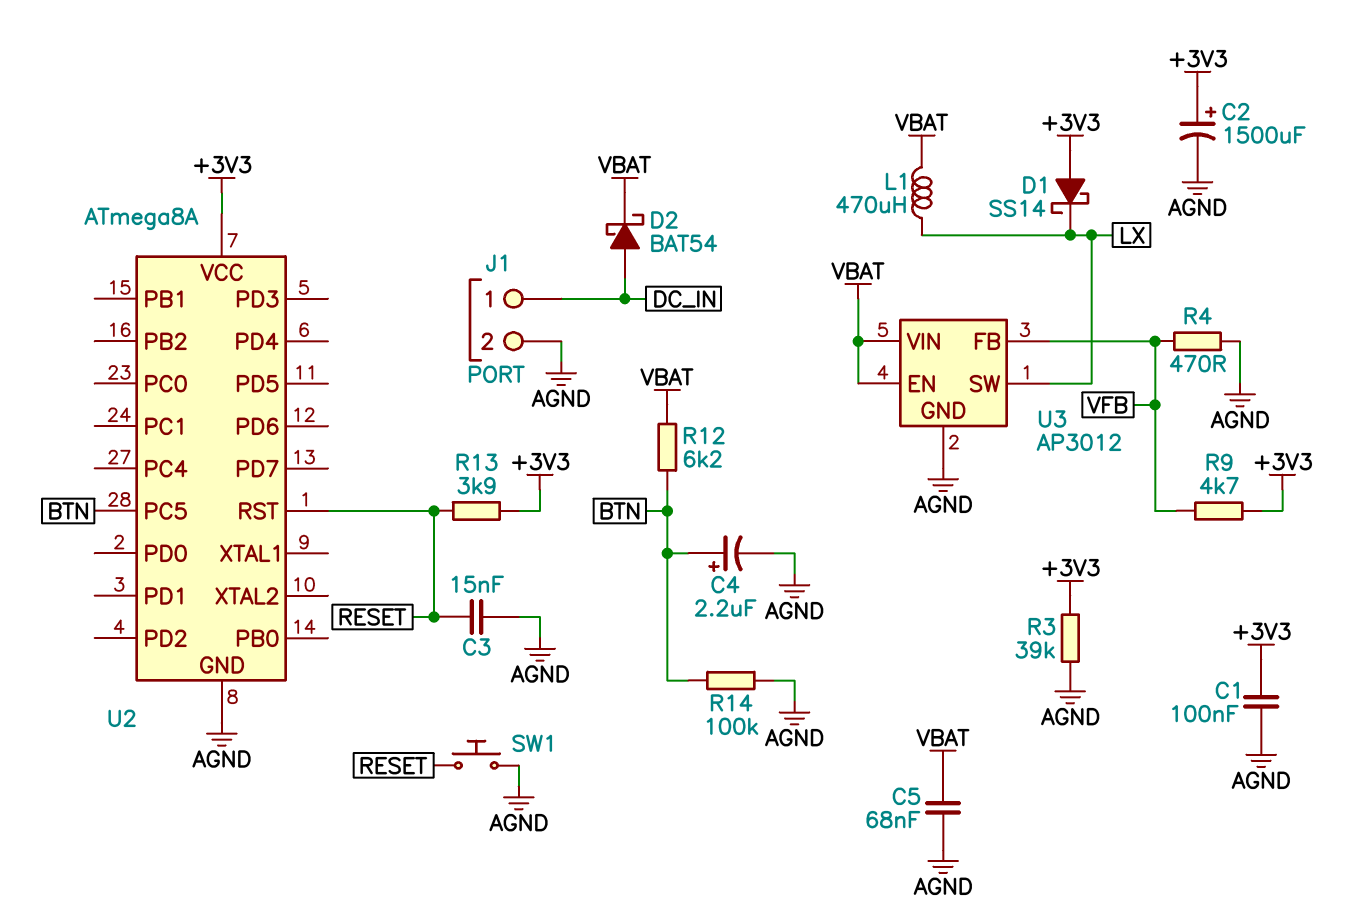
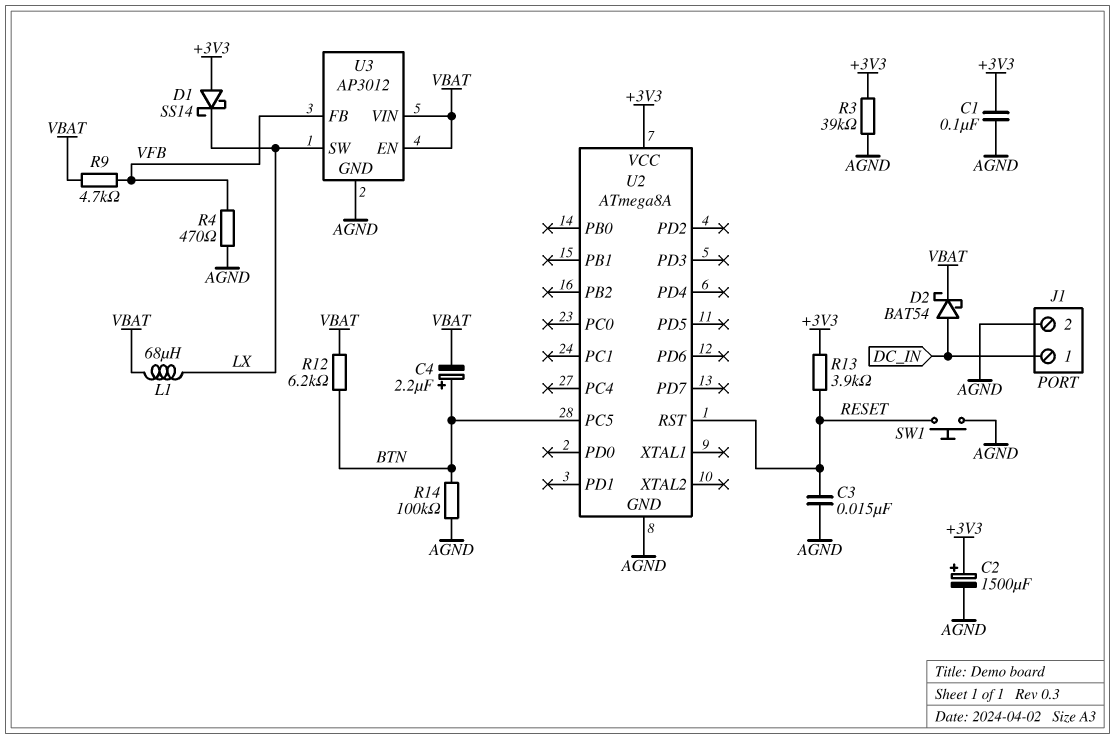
C4: 2.2uF (plus BTN, minus AGND) -> 2.2uF (plus BTN, minus VBAT)
C5: 68nF (AGND, VBAT) -> none
L1: 470uH (LX, VBAT) -> 68uH (LX, VBAT)
R9: 4.7k (+3V3, VFB) -> 4.7k (VBAT, VFB)

